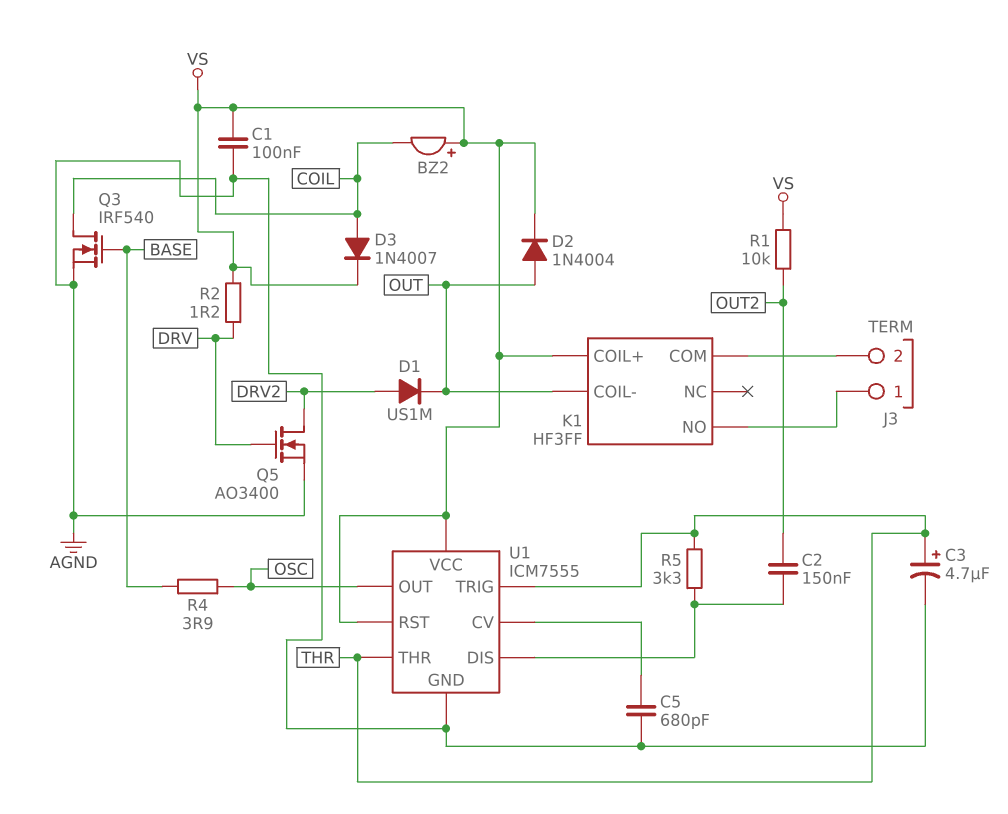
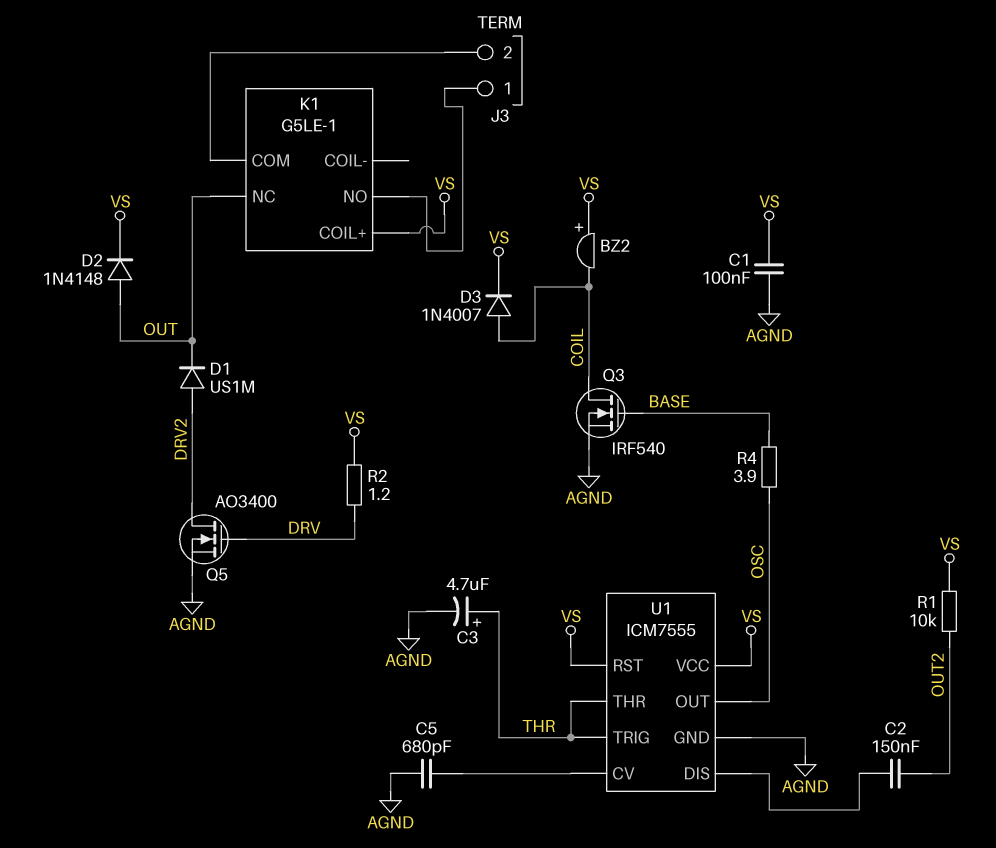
D2: diode 1N4004 (A OUT, K VS) -> diode 1N4148 (A OUT, K VS)
K1: HF3FF -> G5LE-1
K1 pin COIL-: OUT -> none
K1 pin NC: none -> OUT
R5: 3.3k (THR, U1/DIS) -> none

